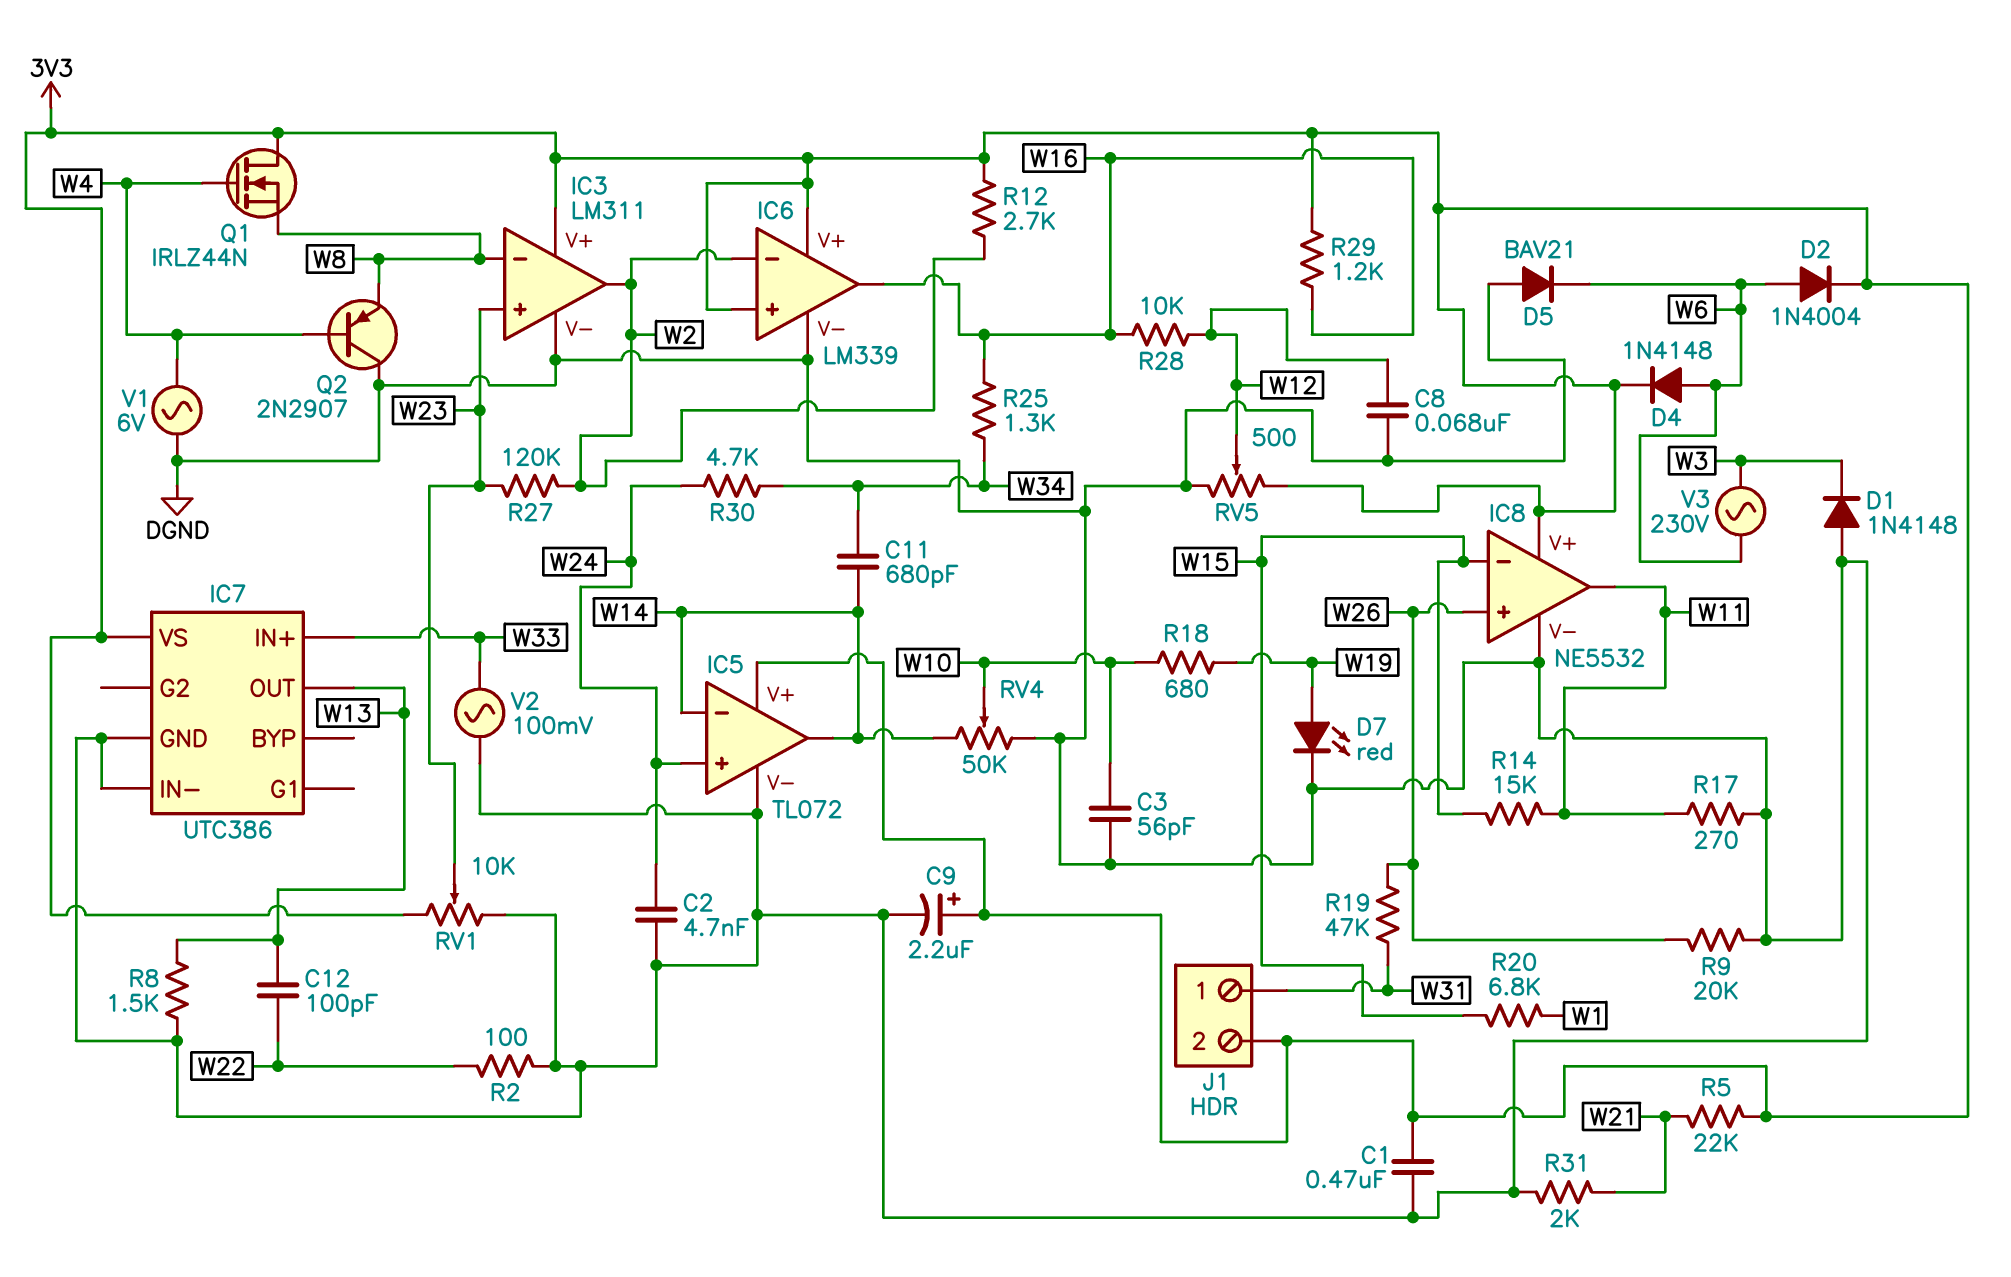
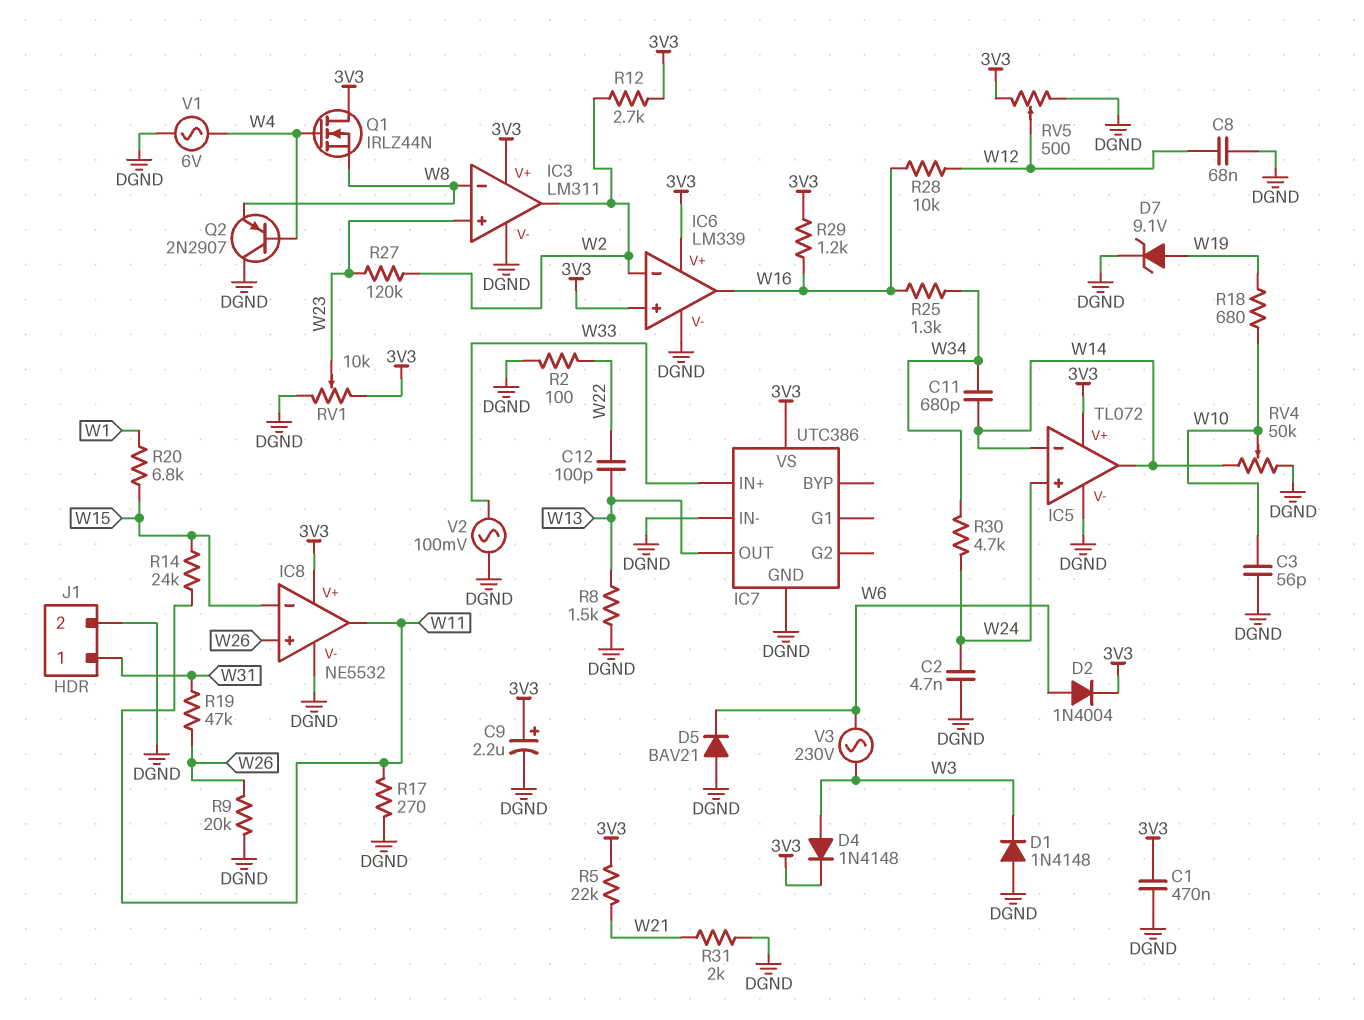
D4: diode 1N4148 (A W6, K 3V3) -> diode 1N4148 (A W3, K 3V3)
D7: LED red (A W19, K DGND) -> zener 9.1V (A W19, K DGND)
J1 pin 2: 3V3 -> DGND
R14: 15k (W11, W15) -> 24k (W11, W15)

